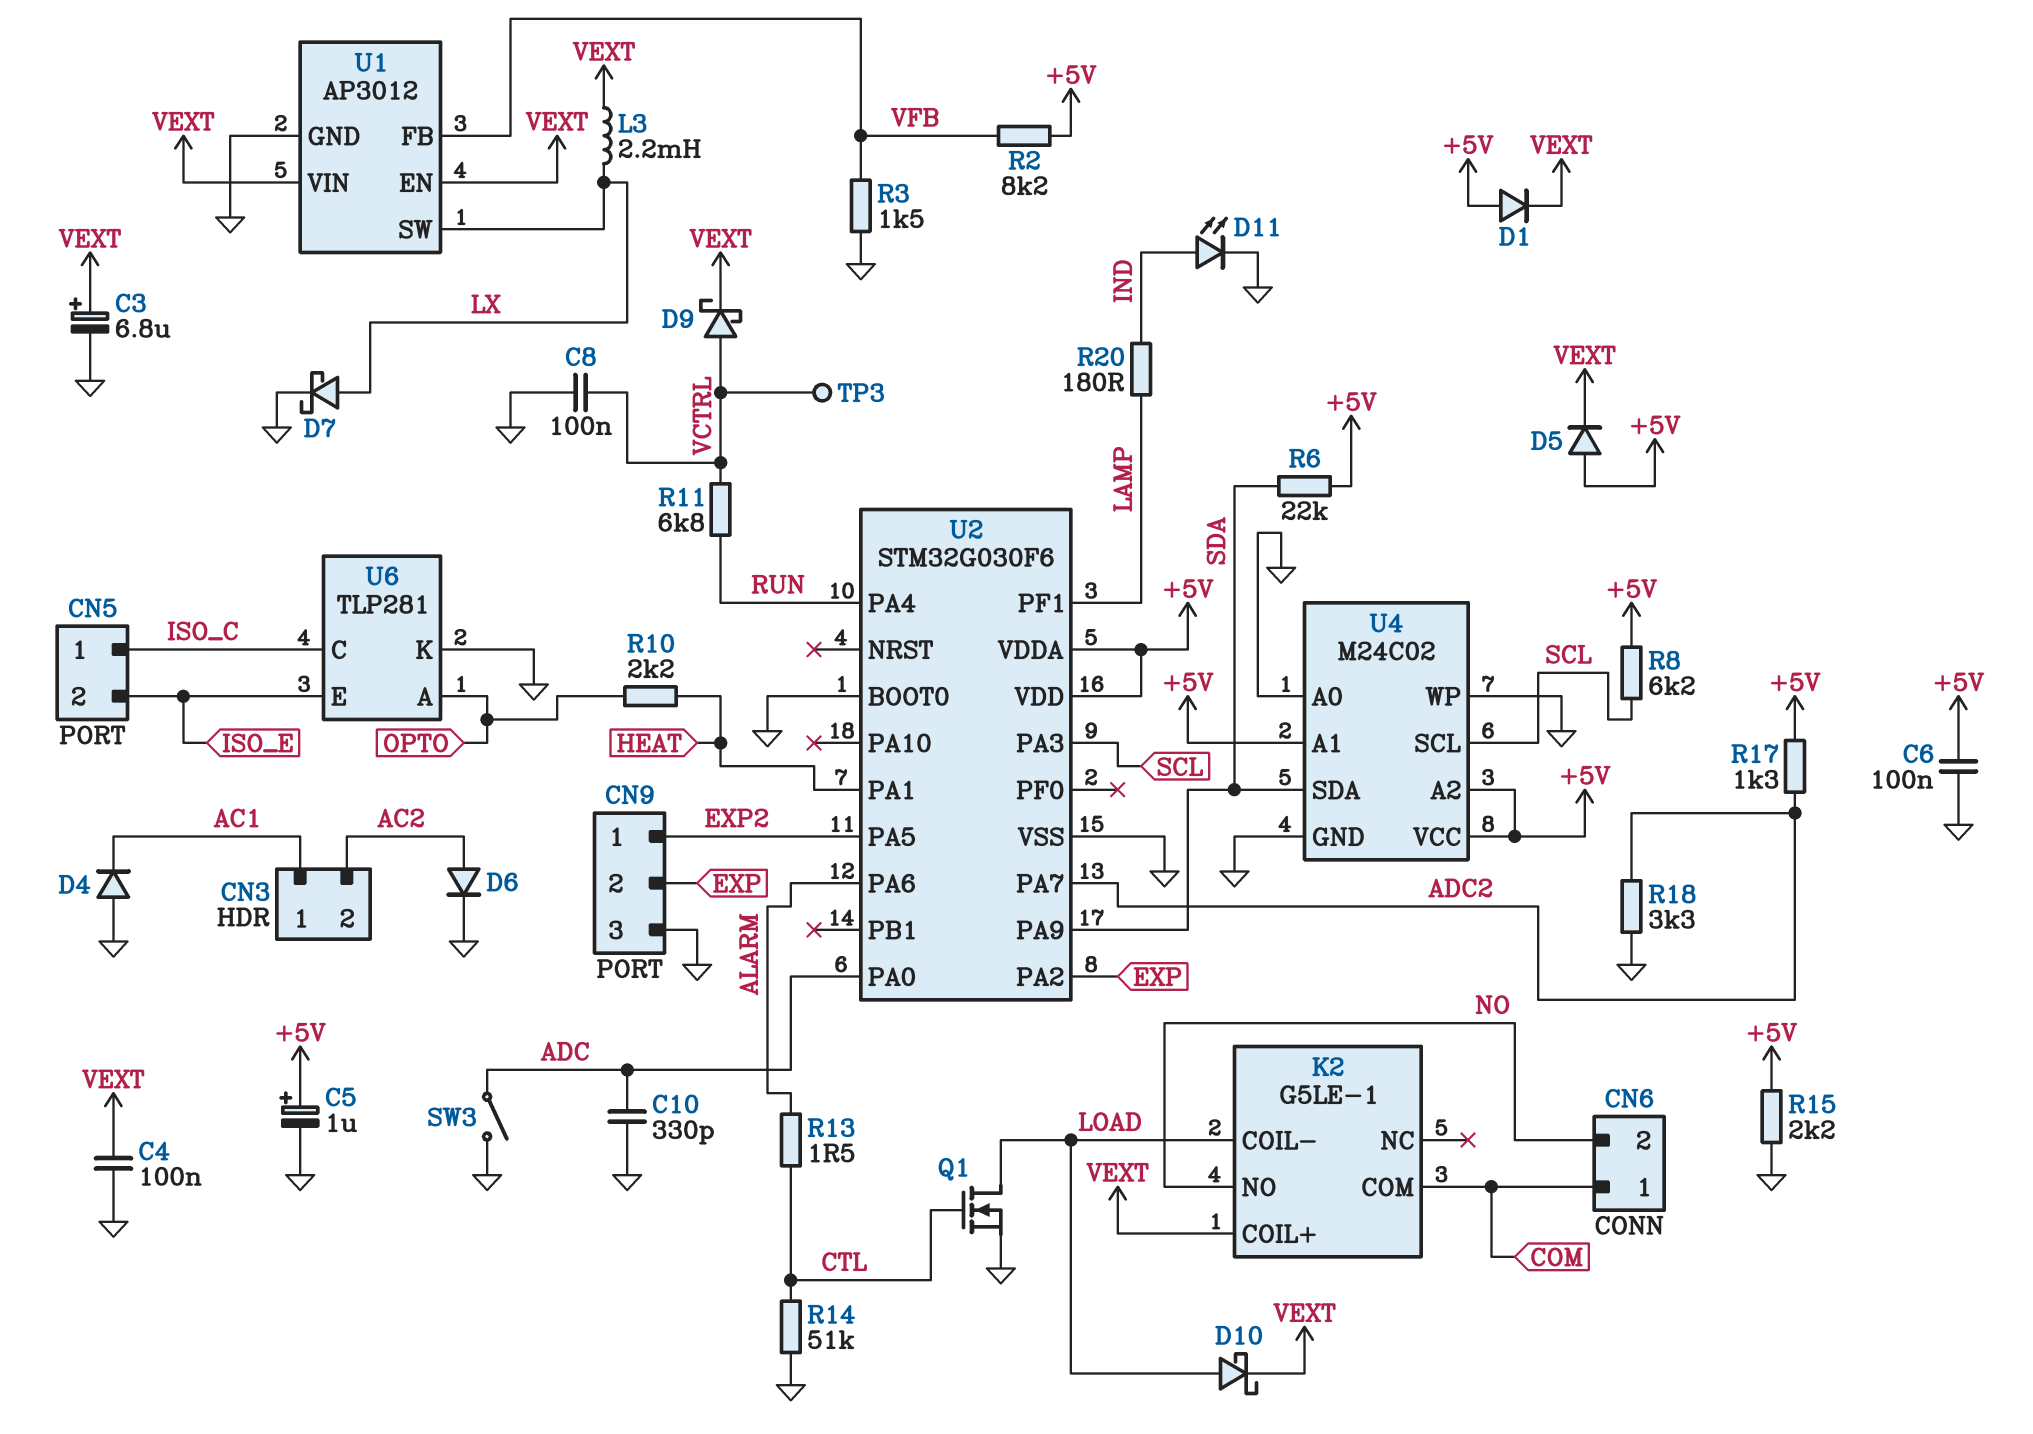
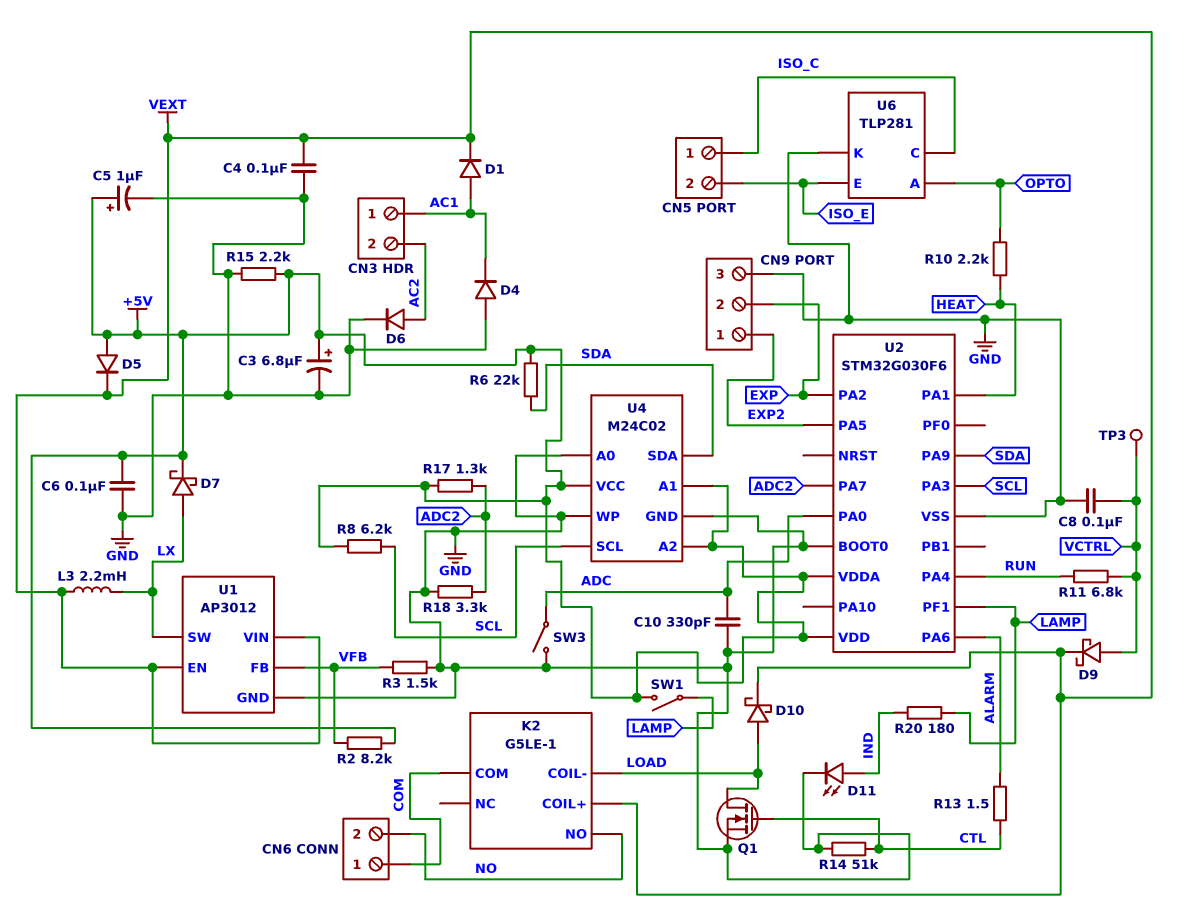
C3: 6.8uF (plus VEXT, minus GND) -> 6.8uF (plus +5V, minus GND)
D1: diode (A +5V, K VEXT) -> diode (A AC1, K VEXT)
D7: schottky (A LX, K GND) -> schottky (A LX, K +5V)
SW1: none -> switch (+5V, LAMP)

